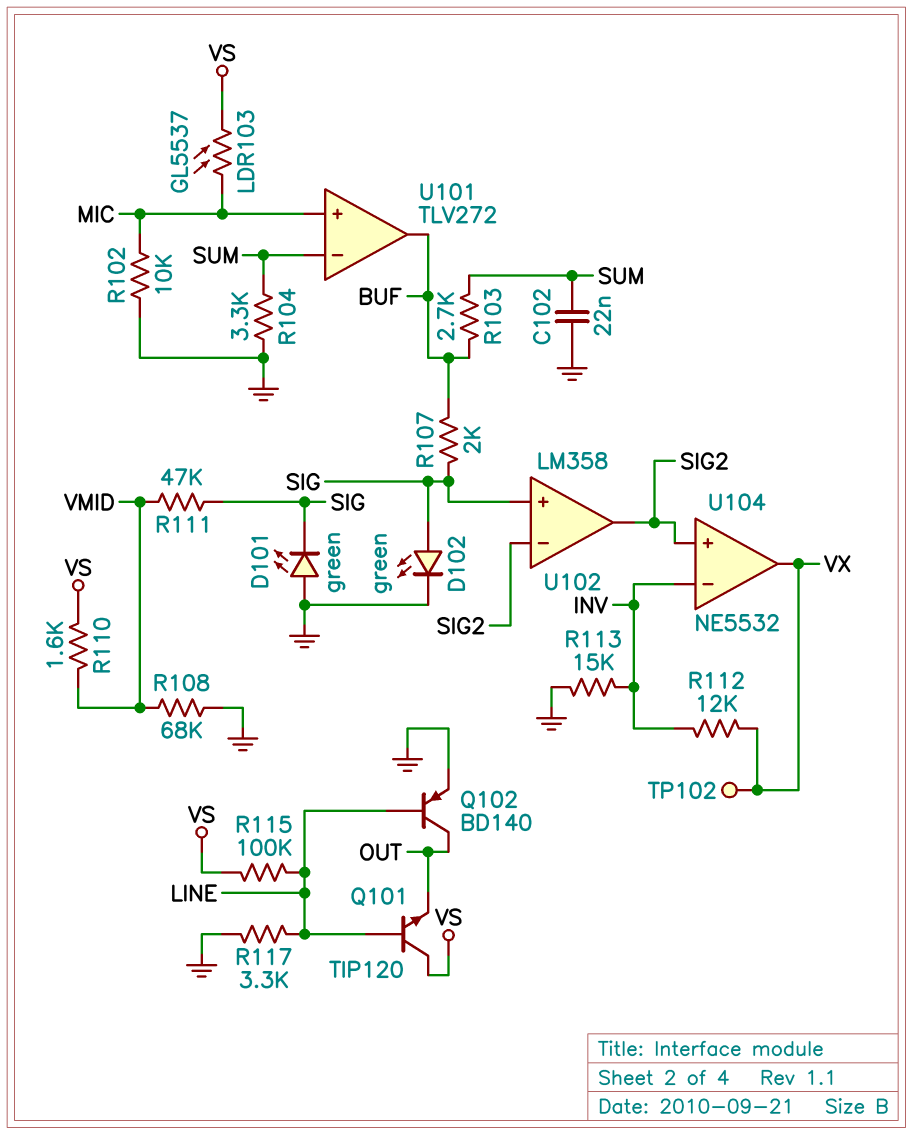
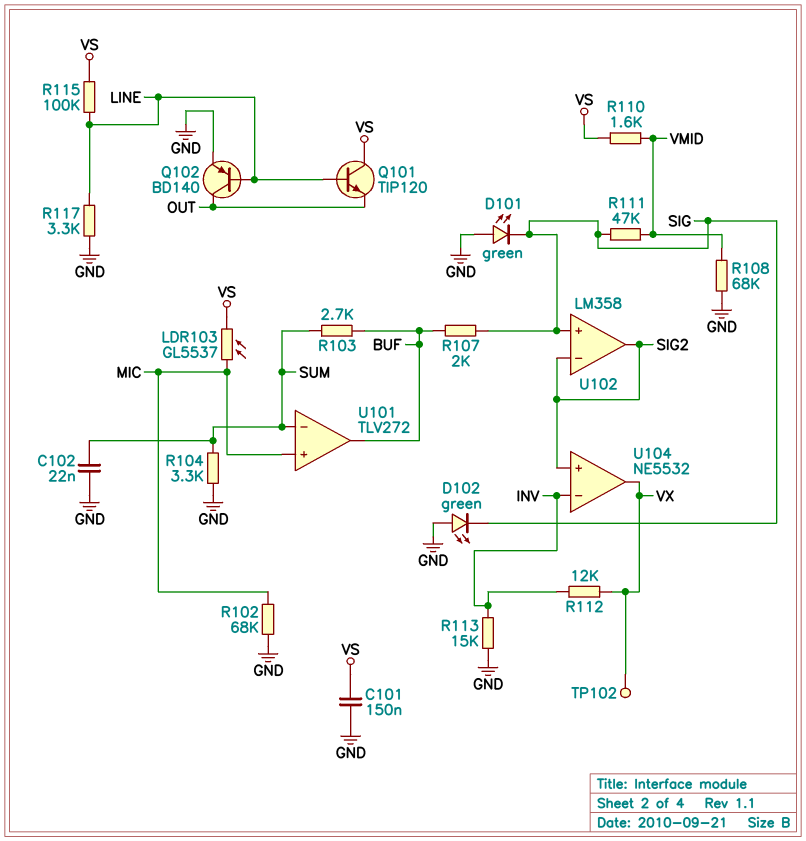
C101: none -> 150nF (GND, VS)
D102: LED green (A SIG, K GND) -> LED green (A GND, K SIG)
R102: 10k (GND, MIC) -> 68k (GND, MIC)

